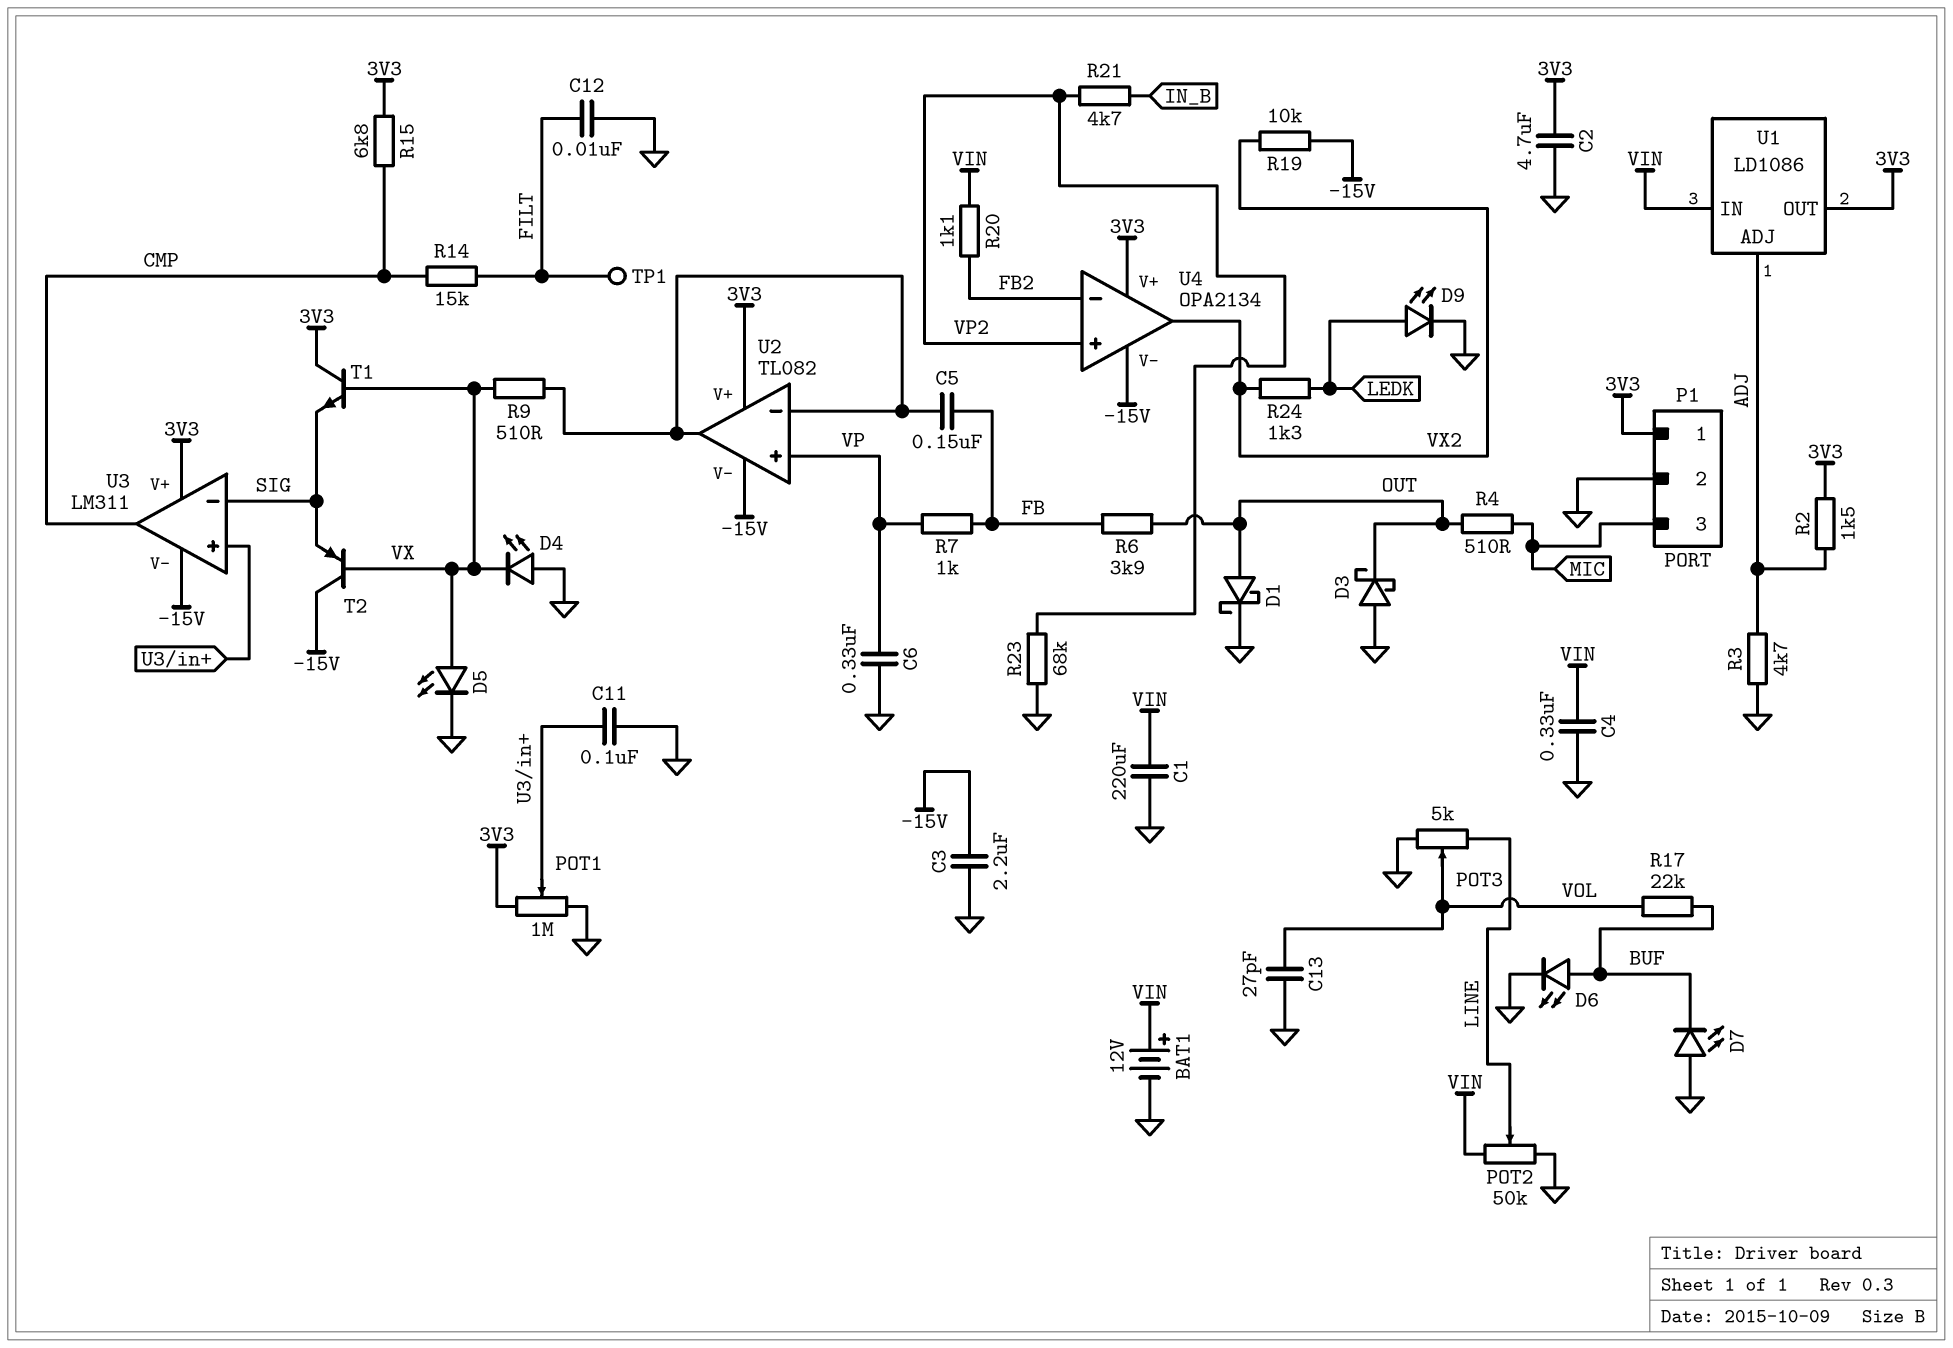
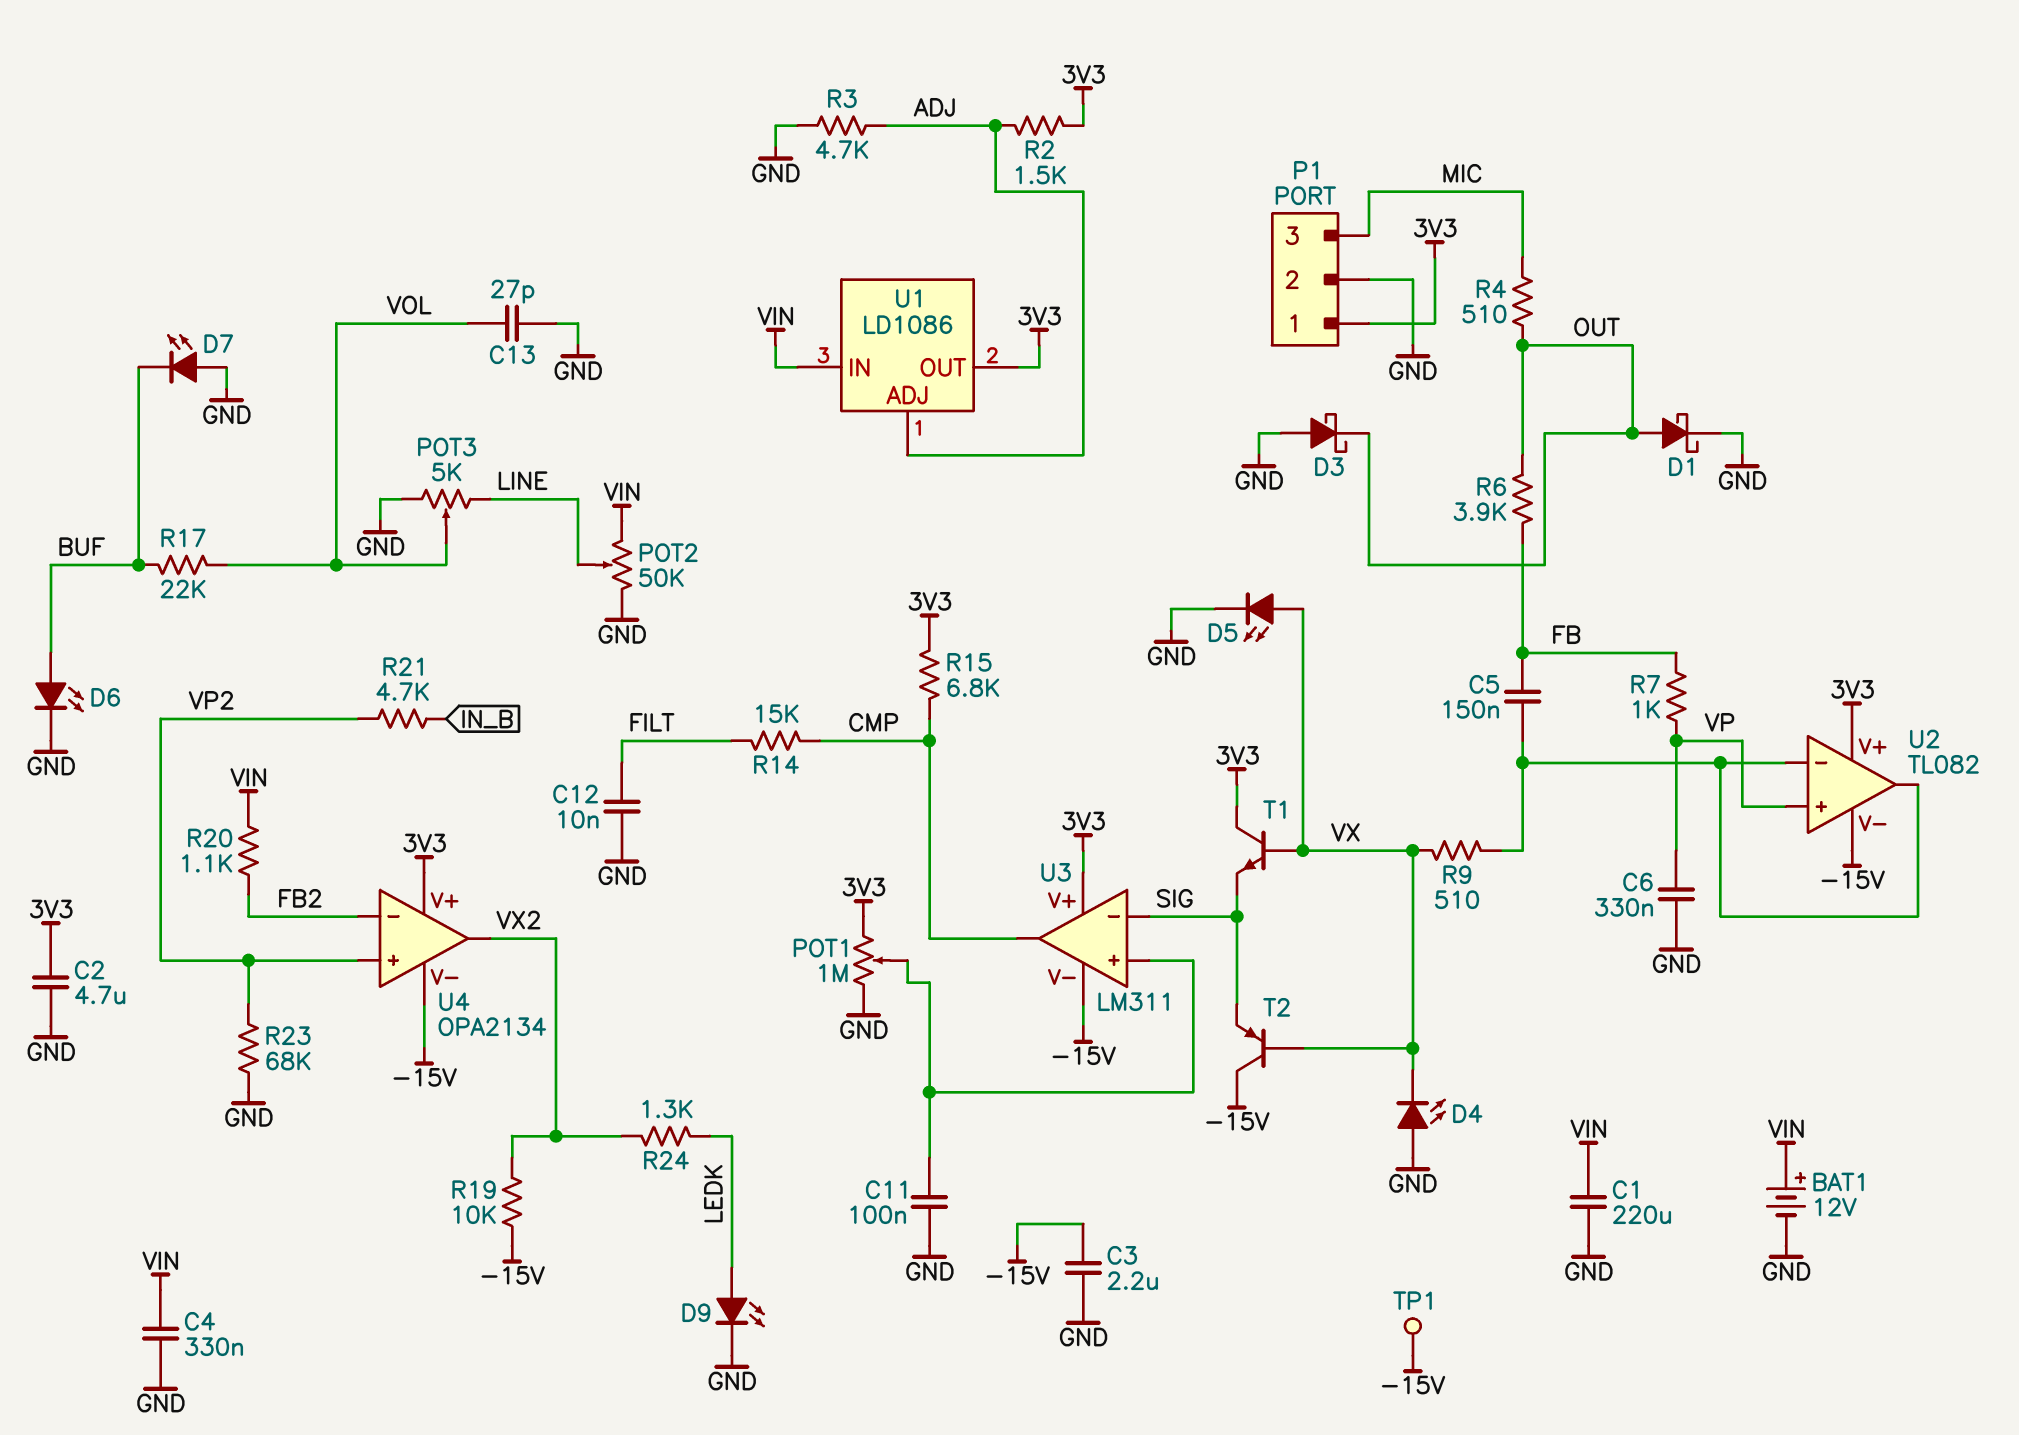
TP1: test point (FILT) -> test point (-15V)

